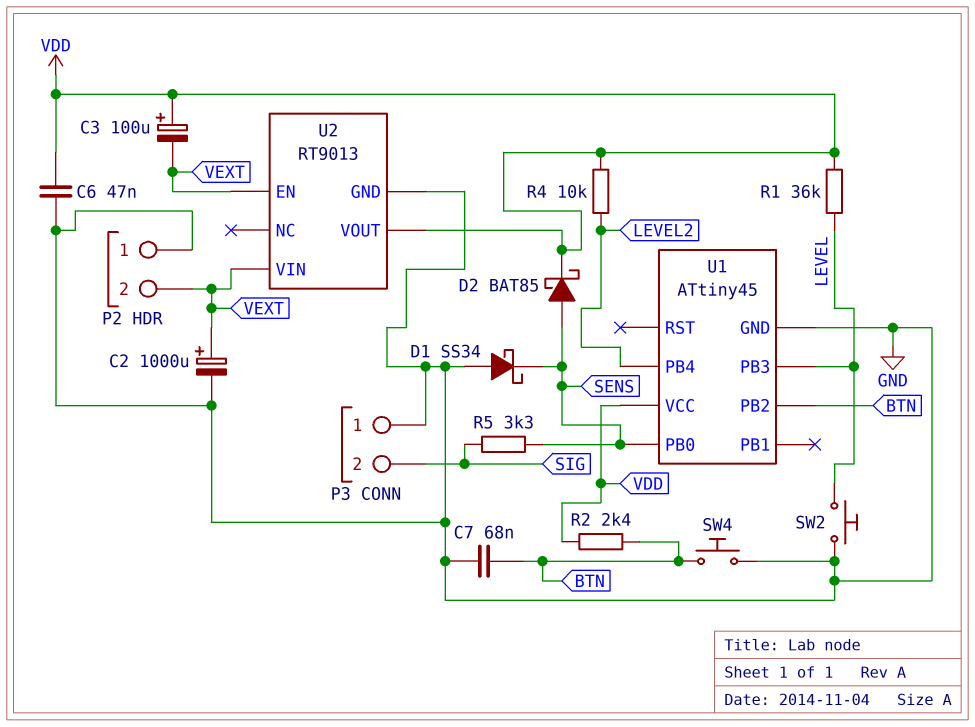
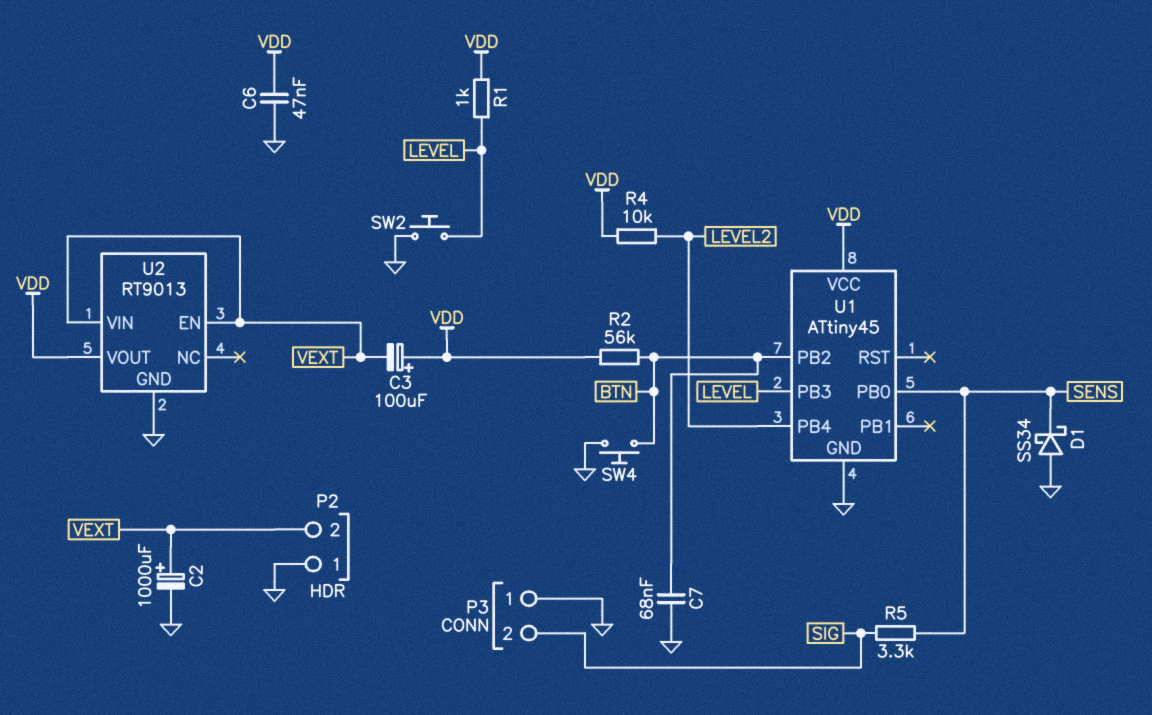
D2: schottky BAT85 (A SENS, K VDD) -> none
R1: 36k (LEVEL, VDD) -> 1k (LEVEL, VDD)
R2: 2.4k (BTN, VDD) -> 56k (BTN, VDD)

